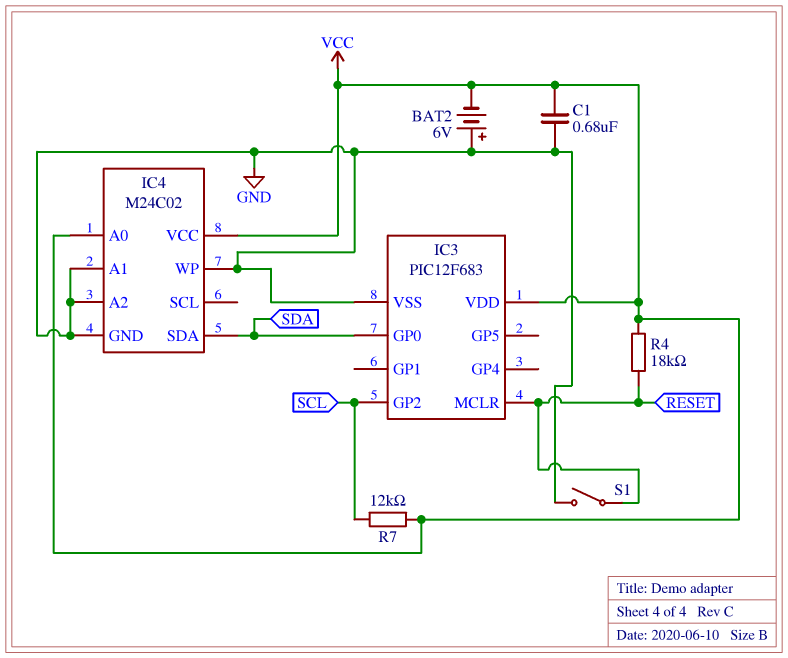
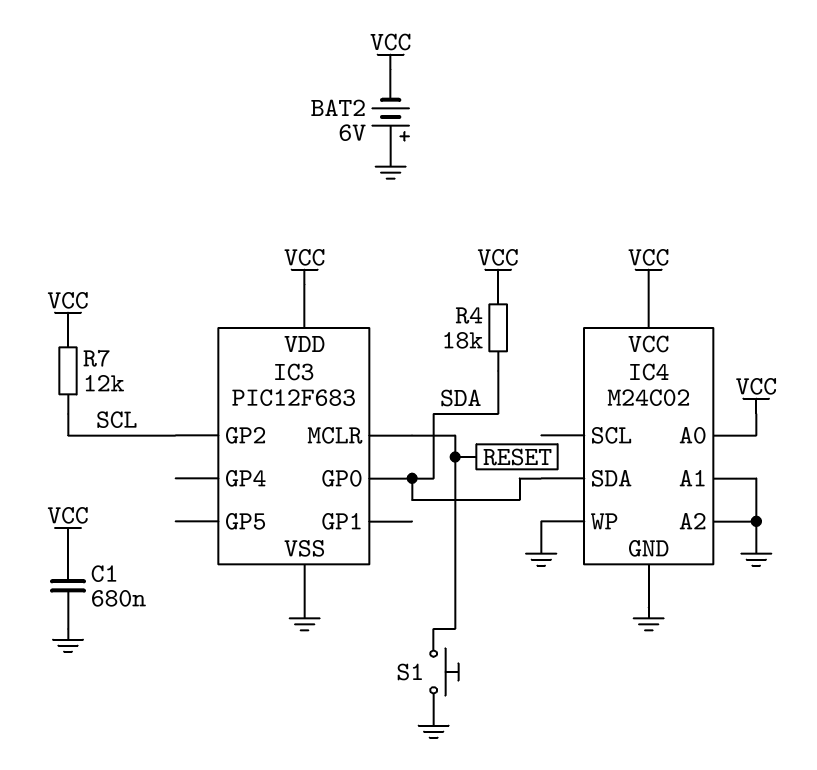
R4: 18k (RESET, VCC) -> 18k (SDA, VCC)
S1: switch (GND, RESET) -> button (GND, RESET)

